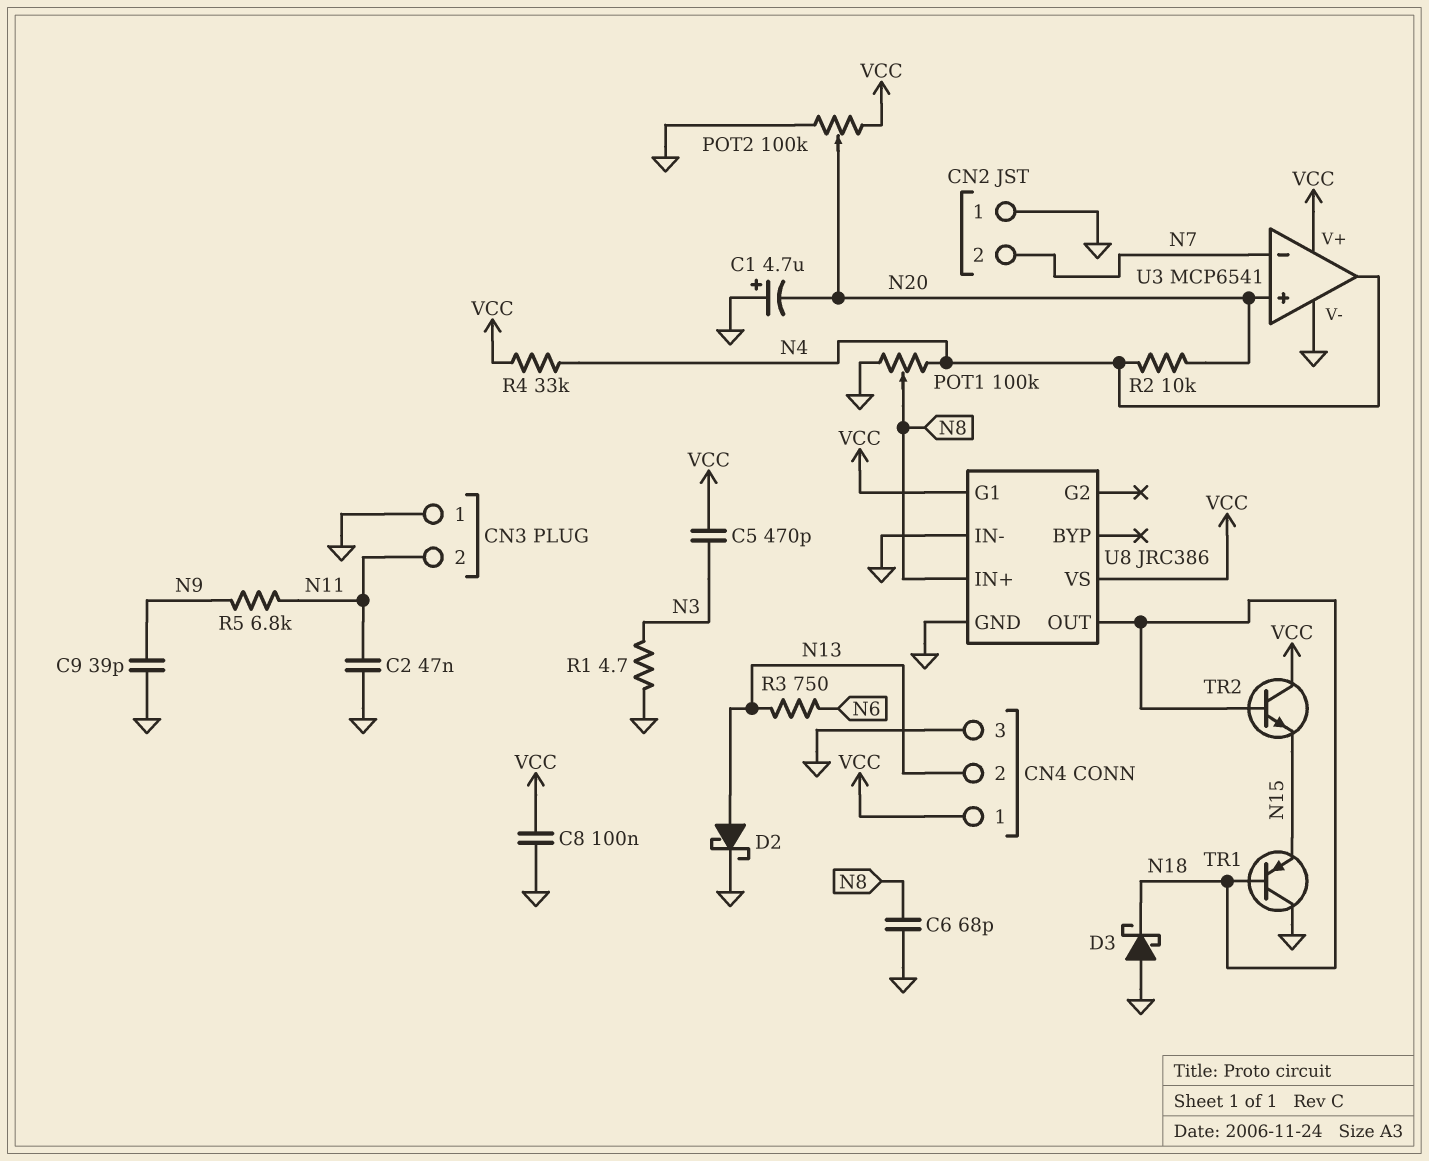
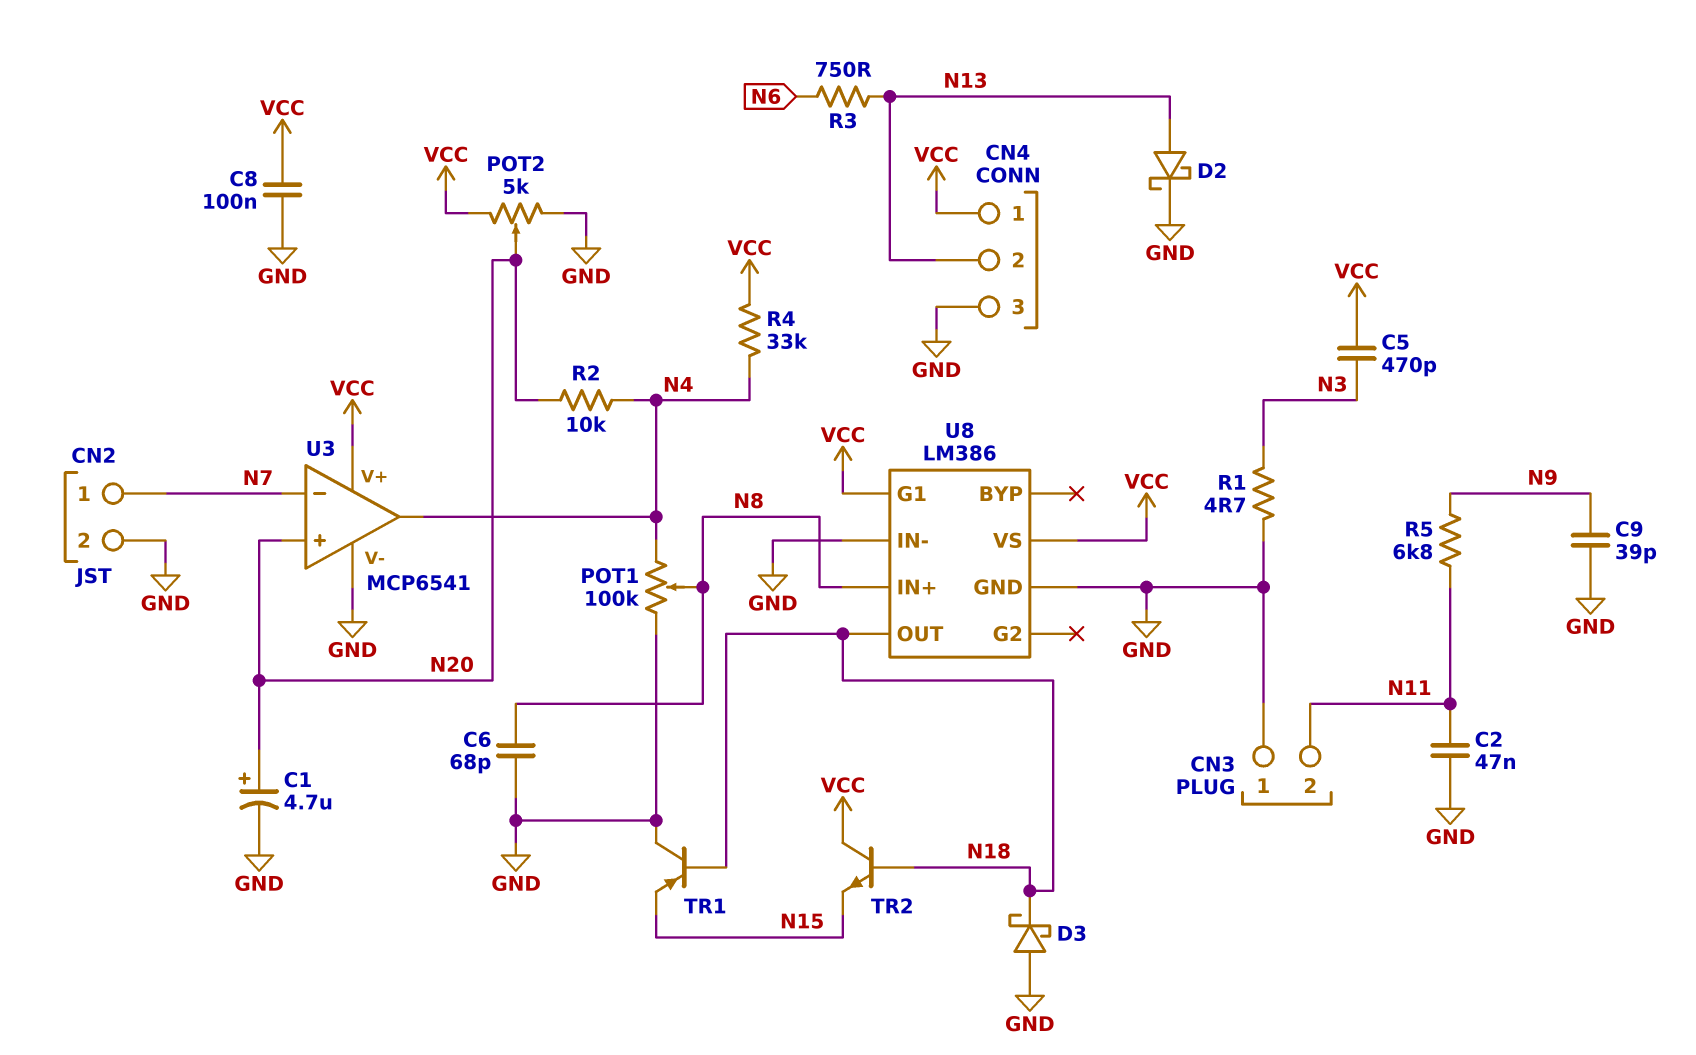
C1: 4.7uF (plus GND, minus N20) -> 4.7uF (plus N20, minus GND)
CN2 pin 1: GND -> N7
CN2 pin 2: N7 -> GND
POT2: 100k (GND, VCC, wiper N20) -> 5k (GND, VCC, wiper N20)
U8: JRC386 -> LM386

